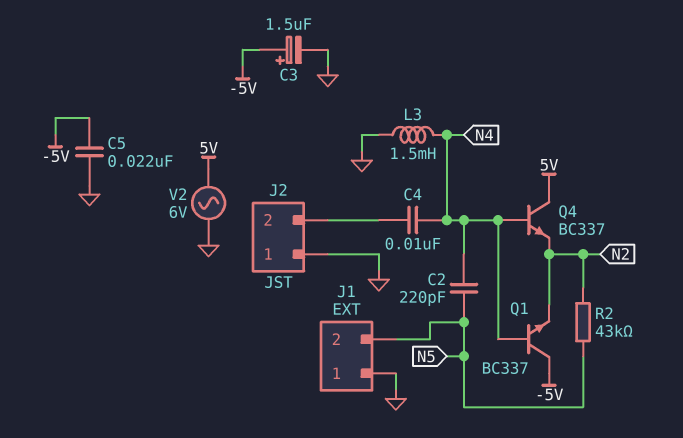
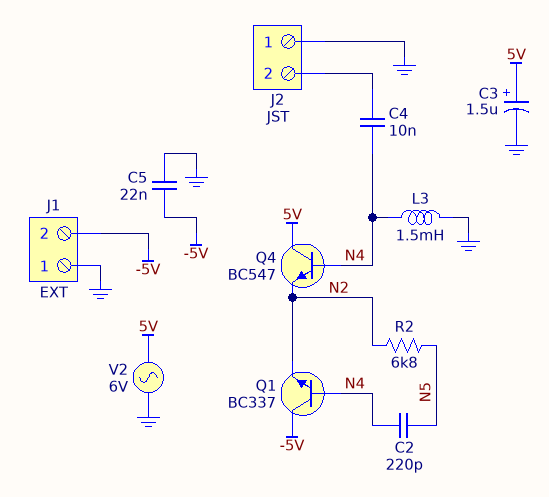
C3: 1.5uF (plus -5V, minus GND) -> 1.5uF (plus 5V, minus GND)
J1 pin 2: N5 -> -5V
Q4: NPN BC337 (B N4, C 5V, E N2) -> NPN BC547 (B N4, C 5V, E N2)
R2: 43k (N2, N5) -> 6.8k (N2, N5)

